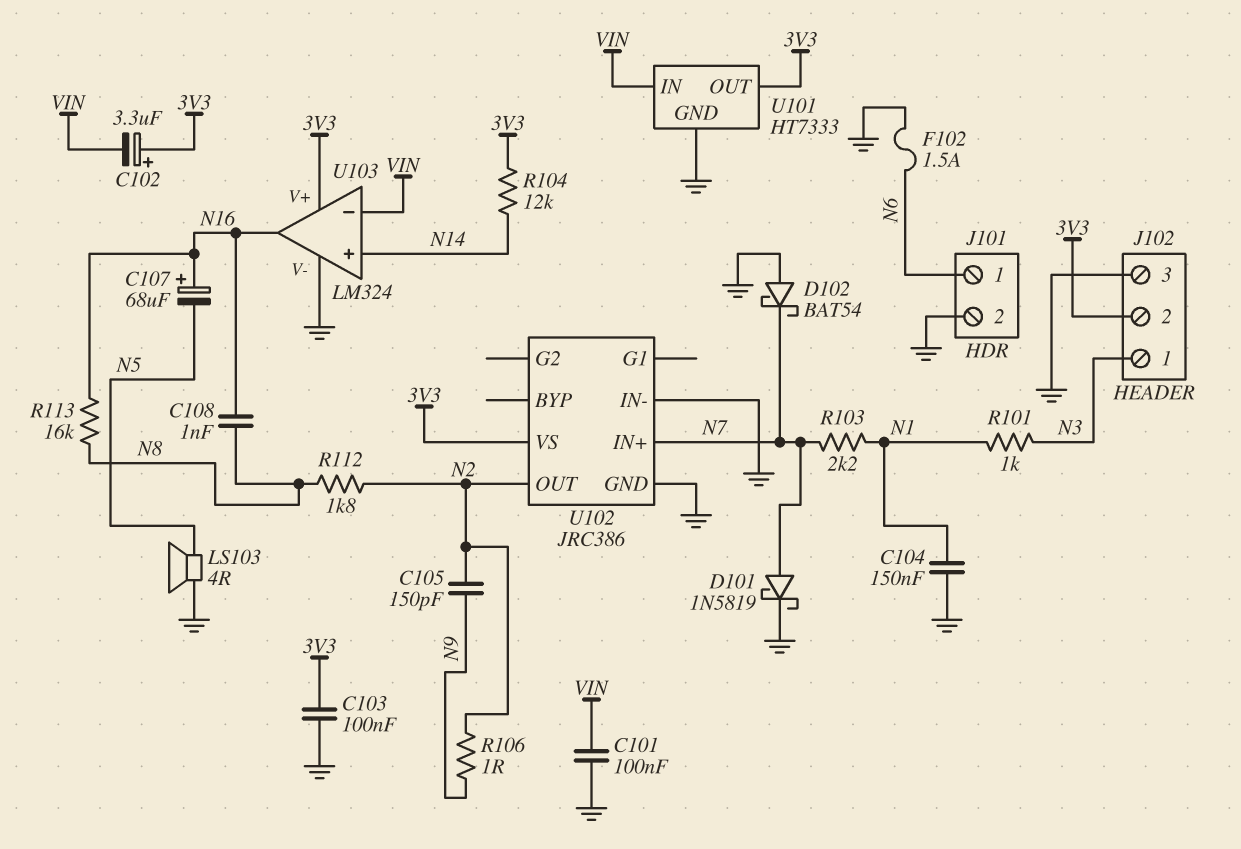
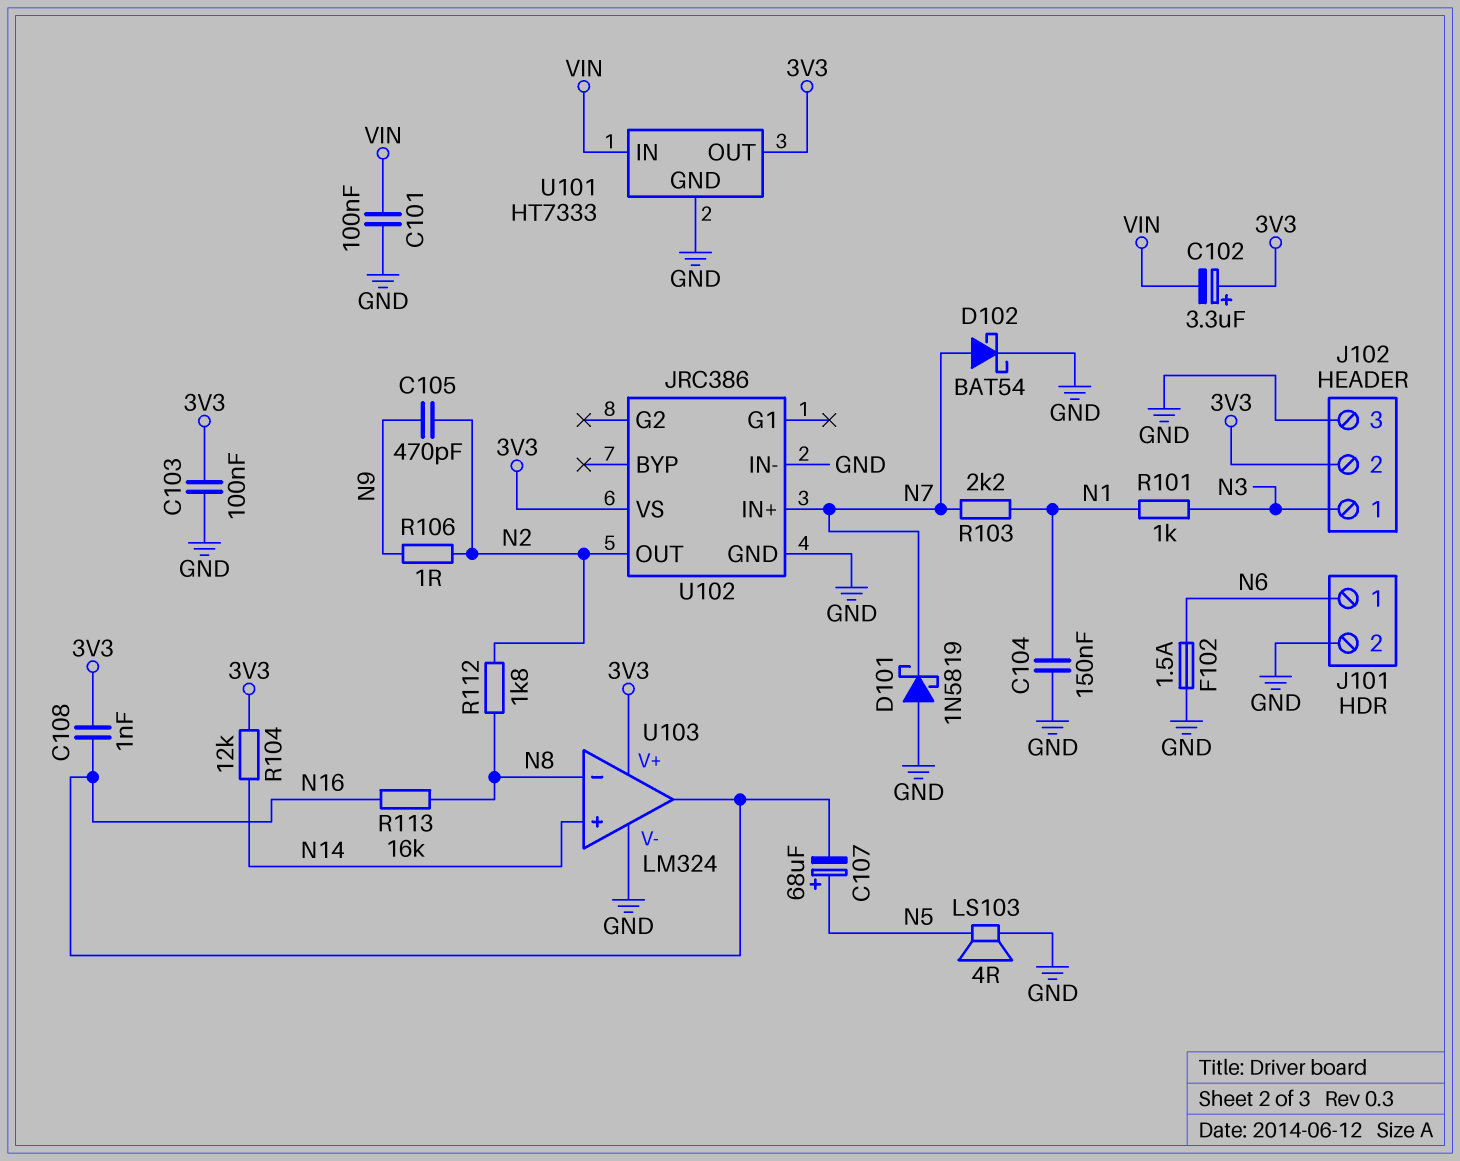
C105: 150pF (N2, N9) -> 470pF (N2, N9)
C107: 68uF (plus N16, minus N5) -> 68uF (plus N5, minus N16)
C108: 1nF (N8, N16) -> 1nF (3V3, N16)
D101: schottky 1N5819 (A N7, K GND) -> schottky 1N5819 (A GND, K N7)
D102: schottky BAT54 (A GND, K N7) -> schottky BAT54 (A N7, K GND)
U103 pin in-: VIN -> N8

